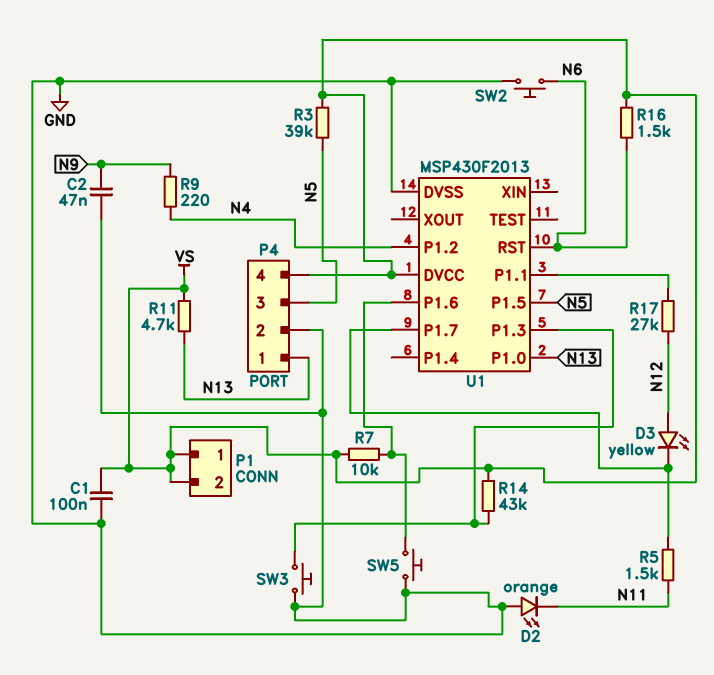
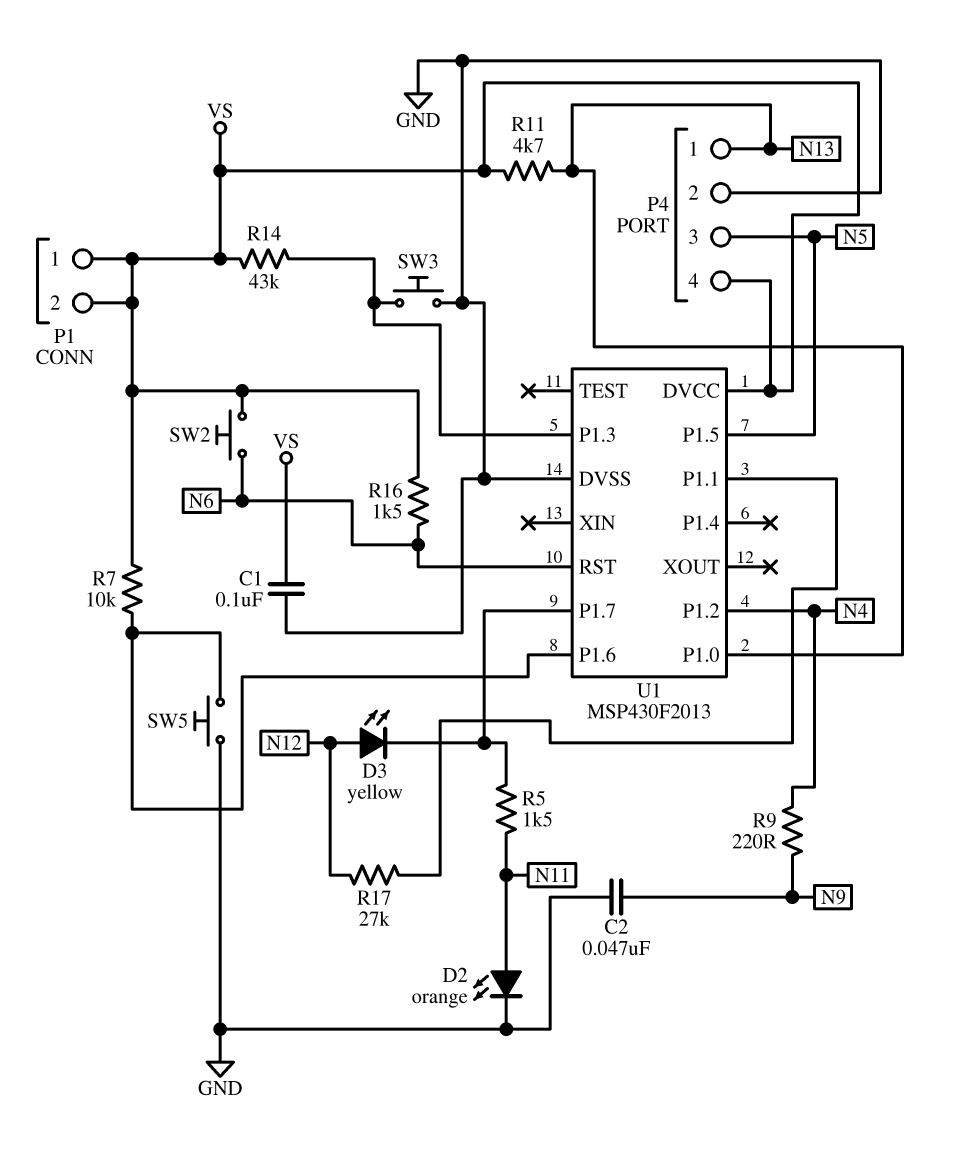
D2: LED orange (A GND, K N11) -> LED orange (A N11, K GND)
R3: 39k (N5, VS) -> none
SW2: button (GND, N6) -> button (N6, VS)

